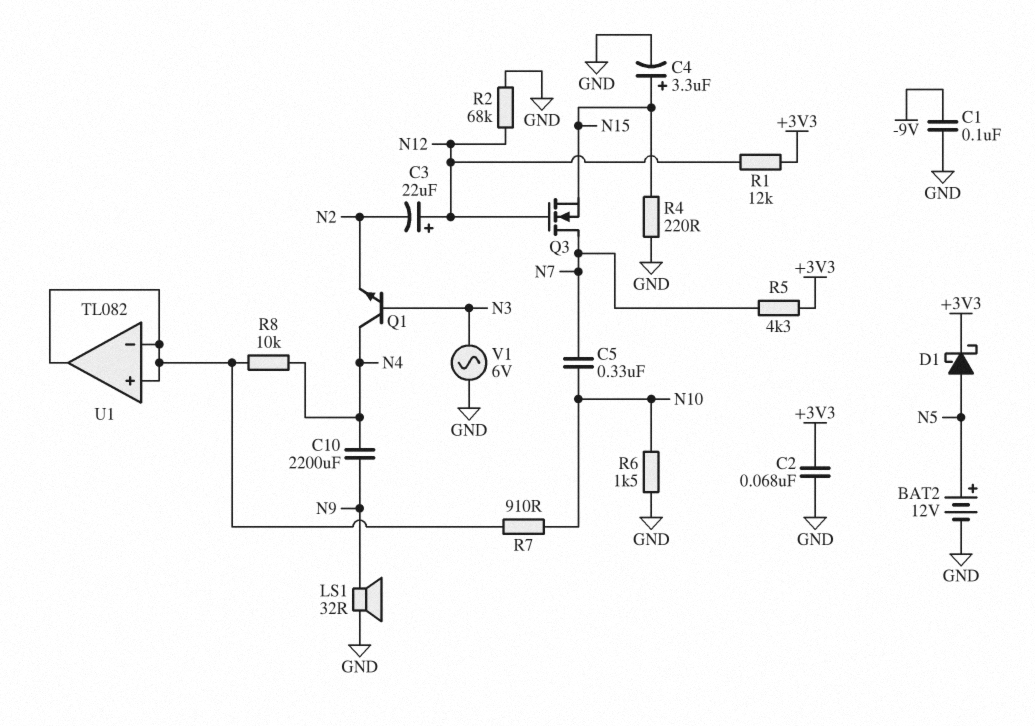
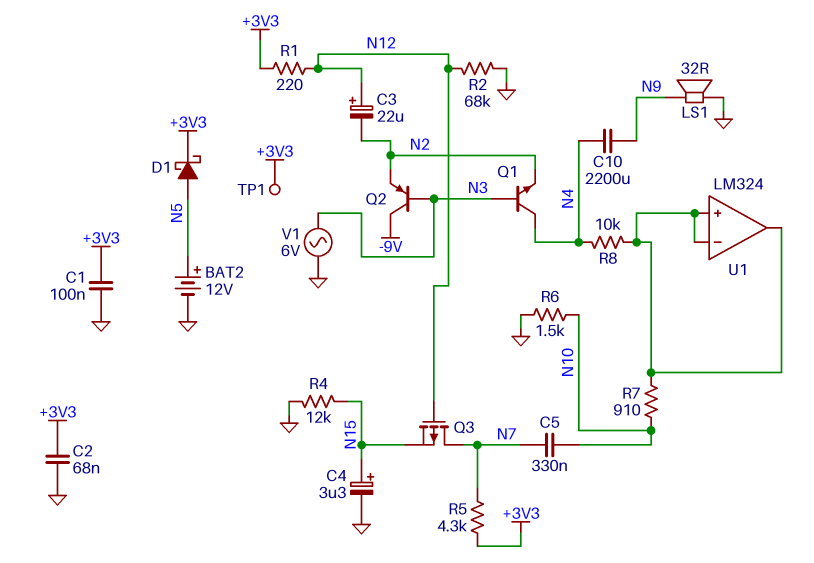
C1: 100nF (-9V, GND) -> 100nF (+3V3, GND)
Q2: none -> PNP (B N3, C -9V, E N2)
Q3: NMOS (G N12, D N7, S N15) -> PMOS (G N12, D N7, S N15)
R1: 12k (+3V3, N12) -> 220 (+3V3, N12)
R4: 220 (GND, N15) -> 12k (GND, N15)
TP1: none -> test point (+3V3)
U1: TL082 -> LM324

